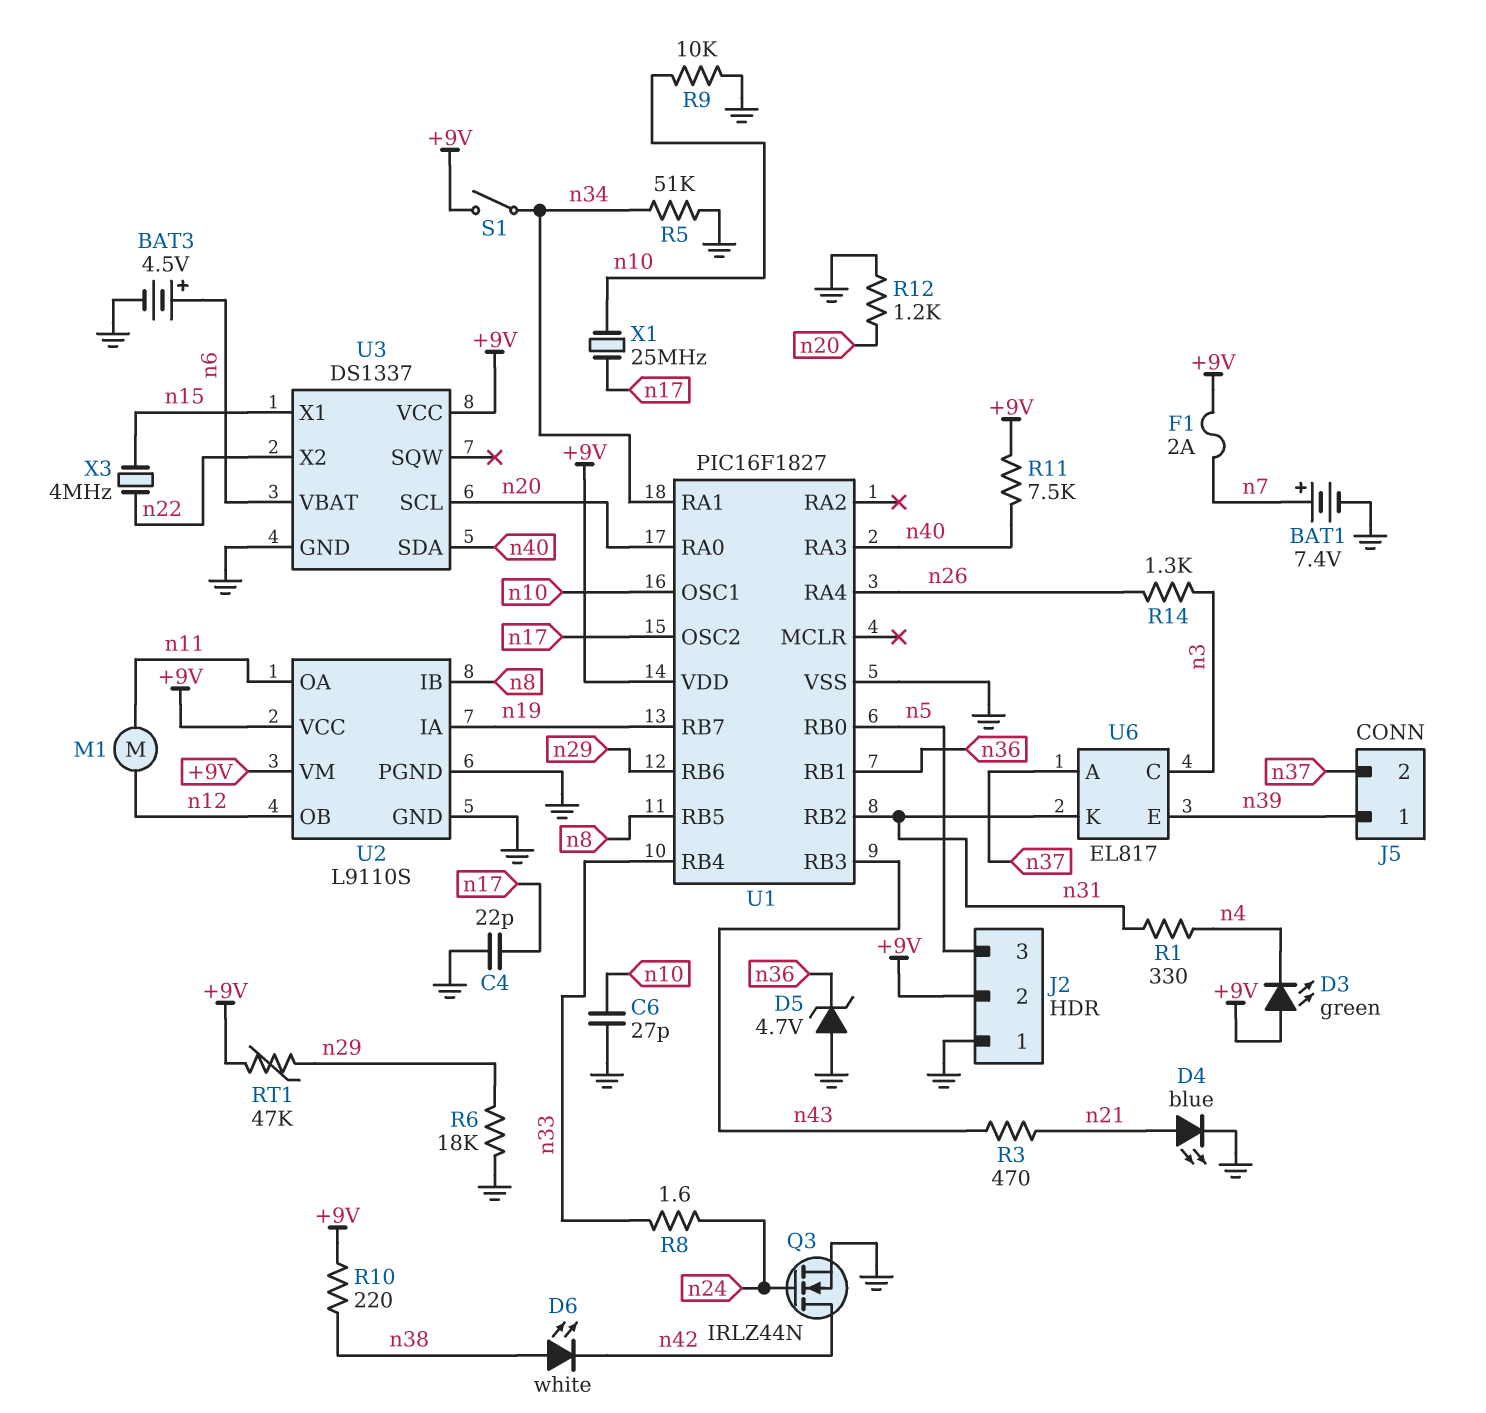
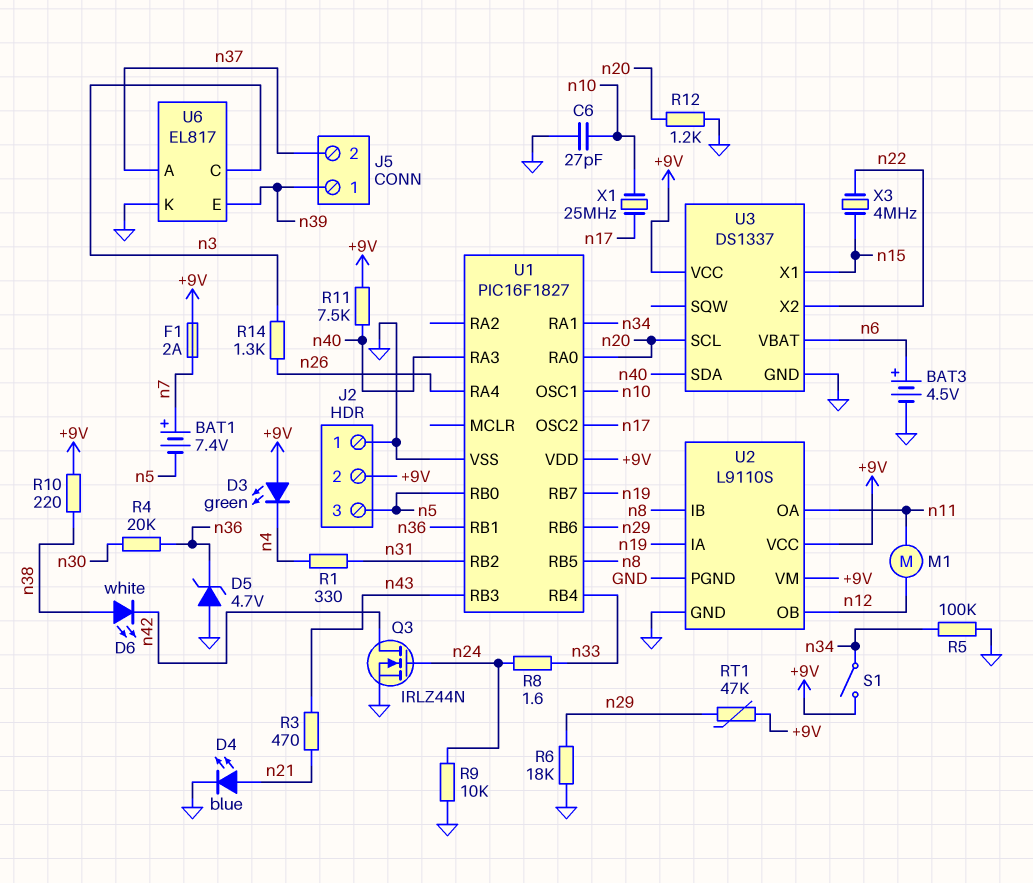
BAT1: 7.4V (plus n7, minus GND) -> 7.4V (plus n7, minus n5)
C4: 22pF (GND, n17) -> none
R4: none -> 20k (n30, n36)
R5: 51k (GND, n34) -> 100k (GND, n34)
R9: 10k (GND, n10) -> 10k (GND, n24)
U6 pin K: n31 -> GND

